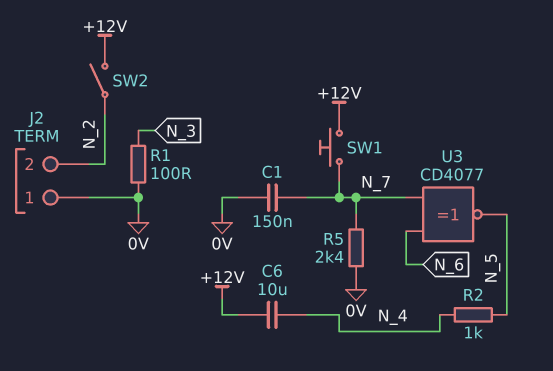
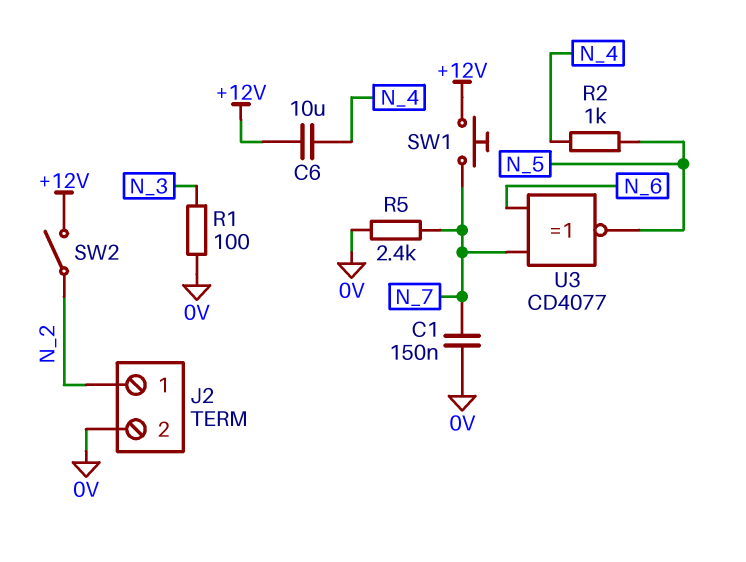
J2 pin 1: 0V -> N_2
J2 pin 2: N_2 -> 0V

